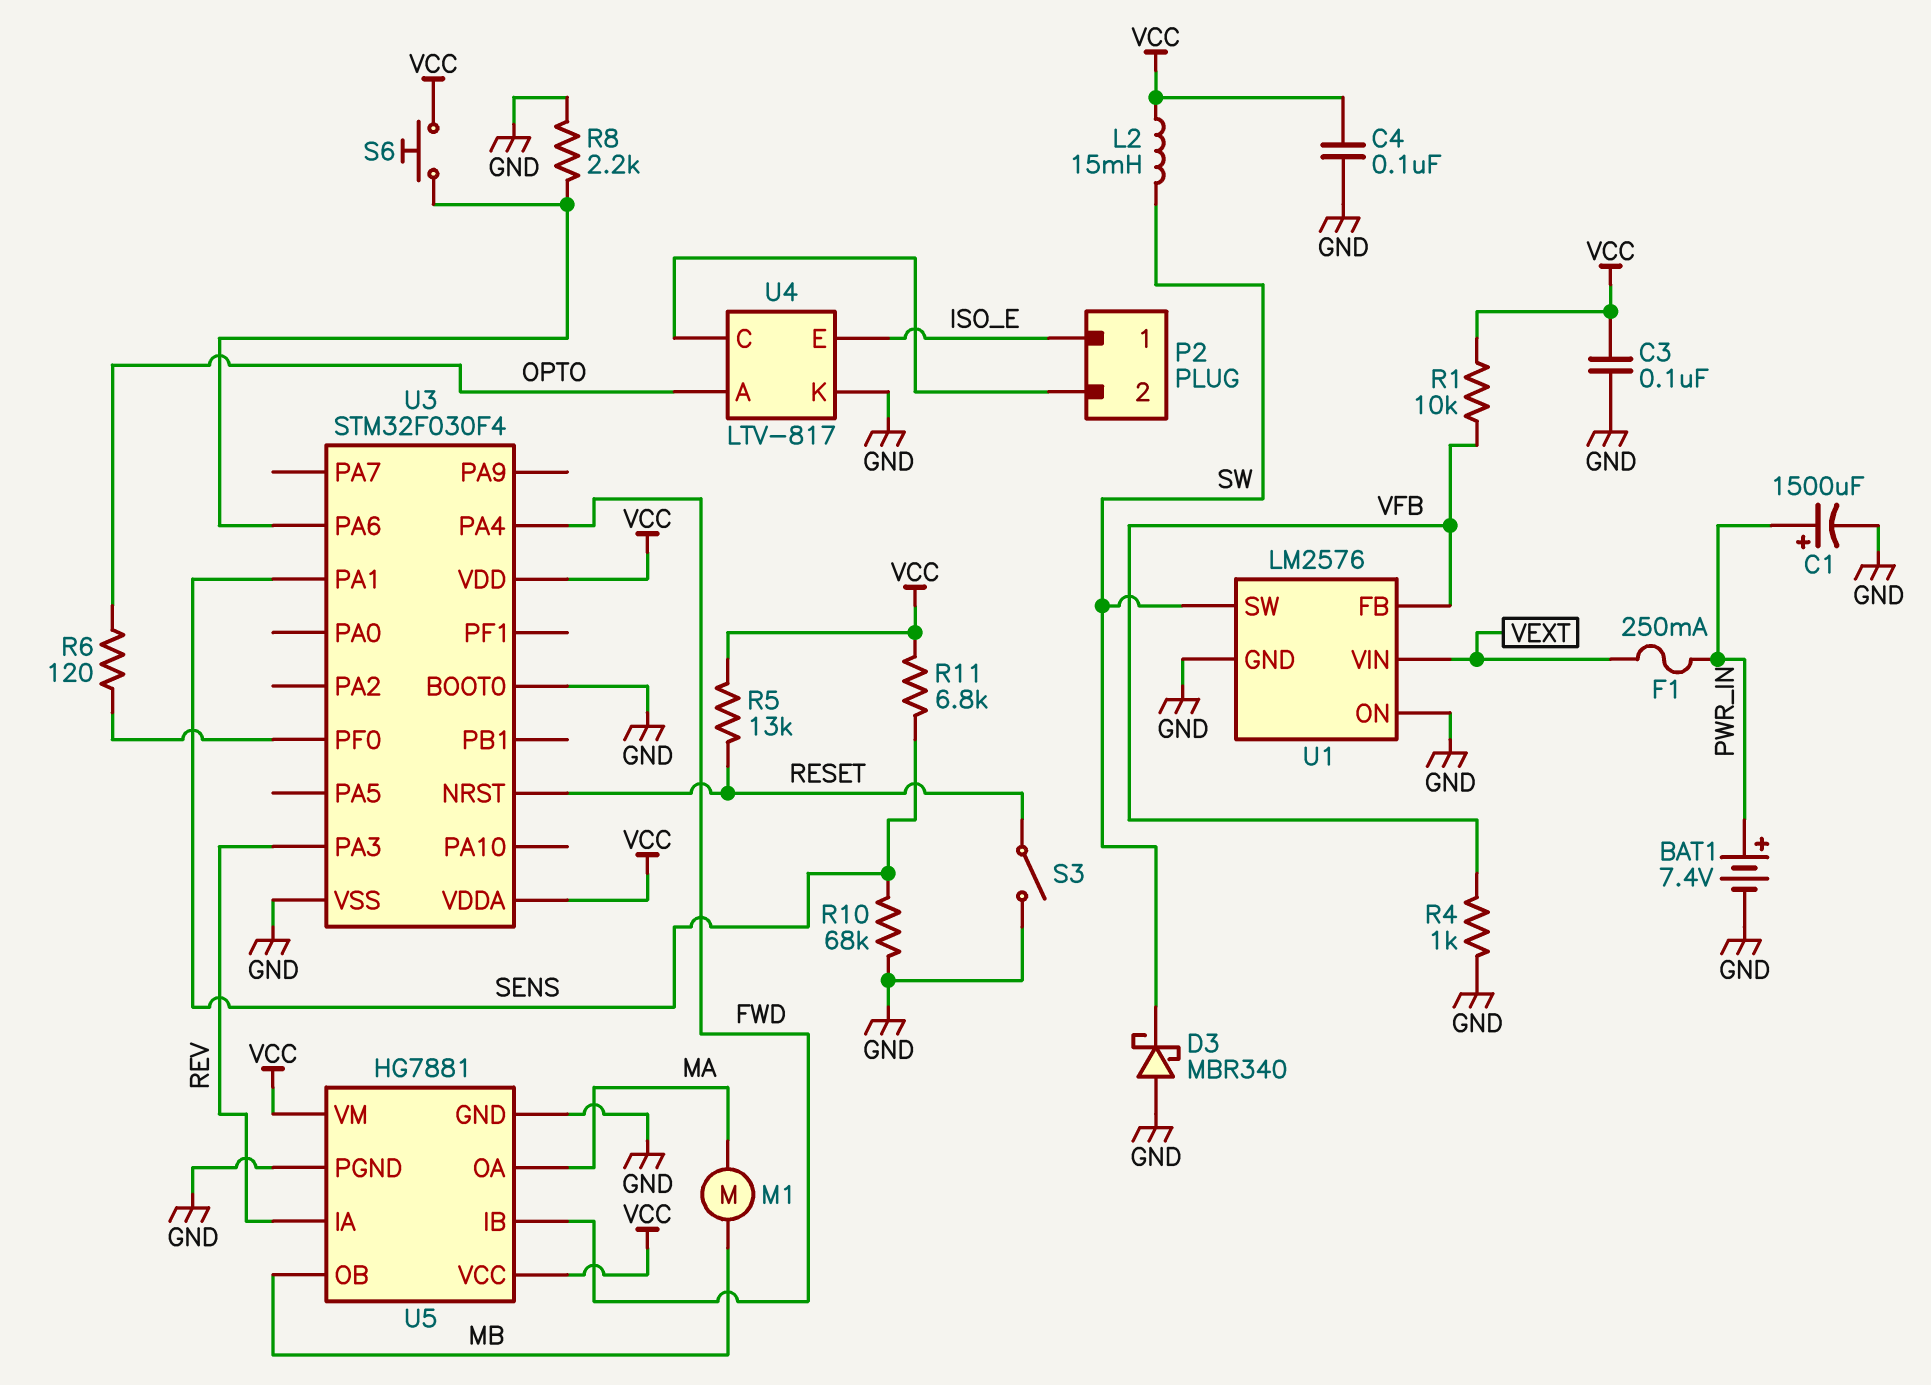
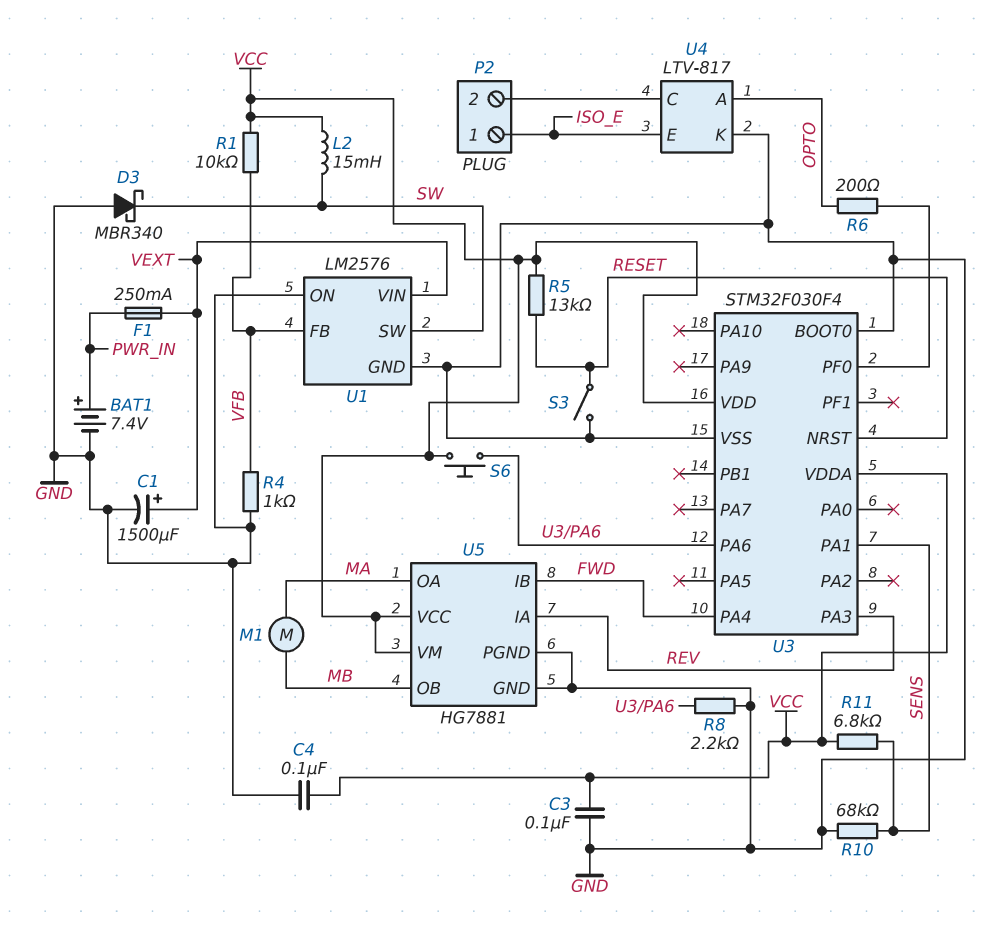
C1: 1500uF (plus PWR_IN, minus GND) -> 1500uF (plus VEXT, minus GND)
R6: 120 (OPTO, U3/PF0) -> 200 (OPTO, U3/PF0)

